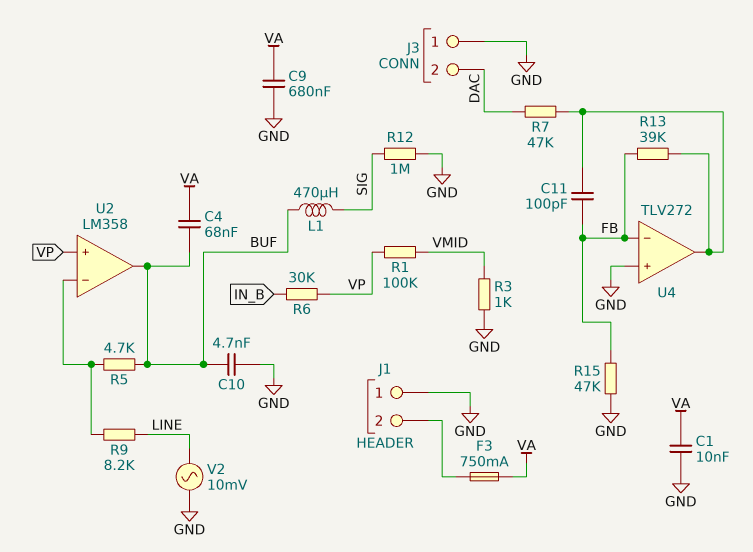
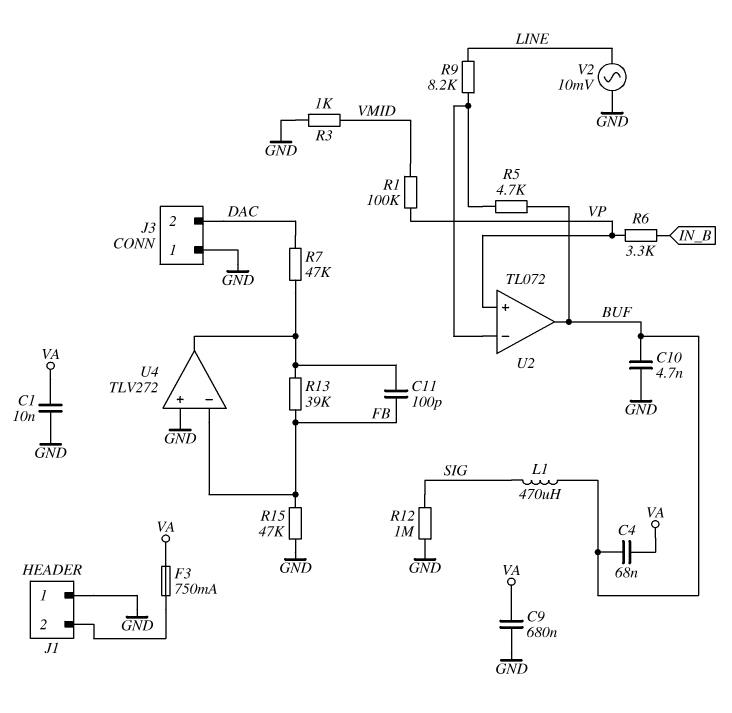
R6: 30k (IN_B, VP) -> 3.3k (IN_B, VP)
U2: LM358 -> TL072

